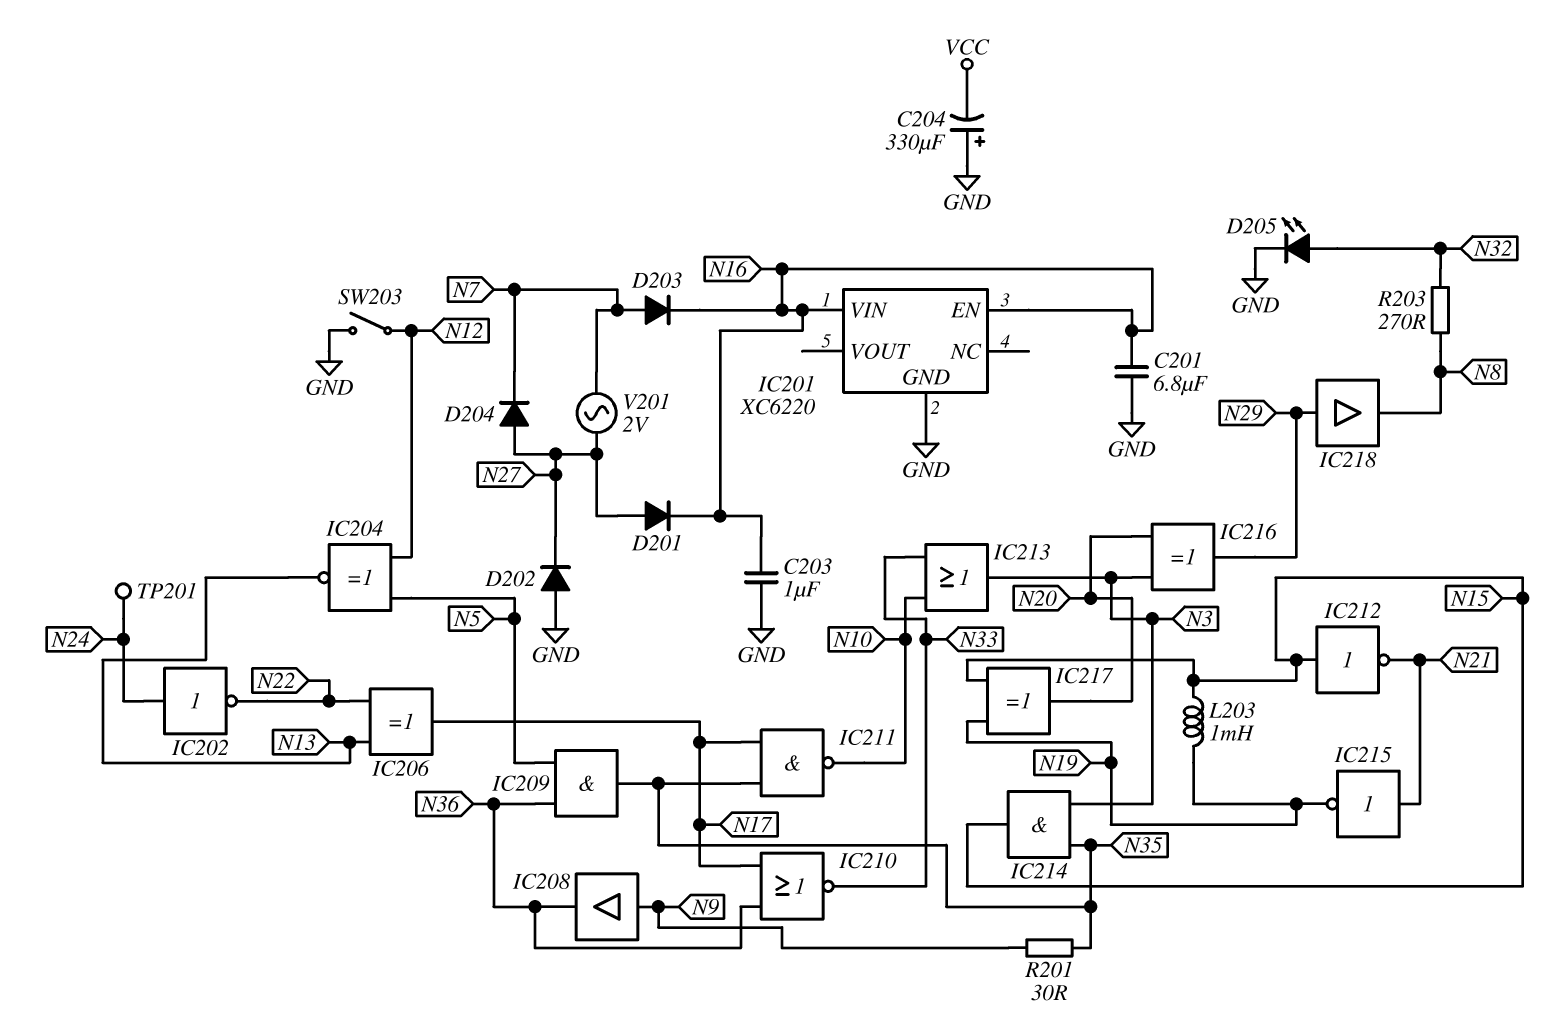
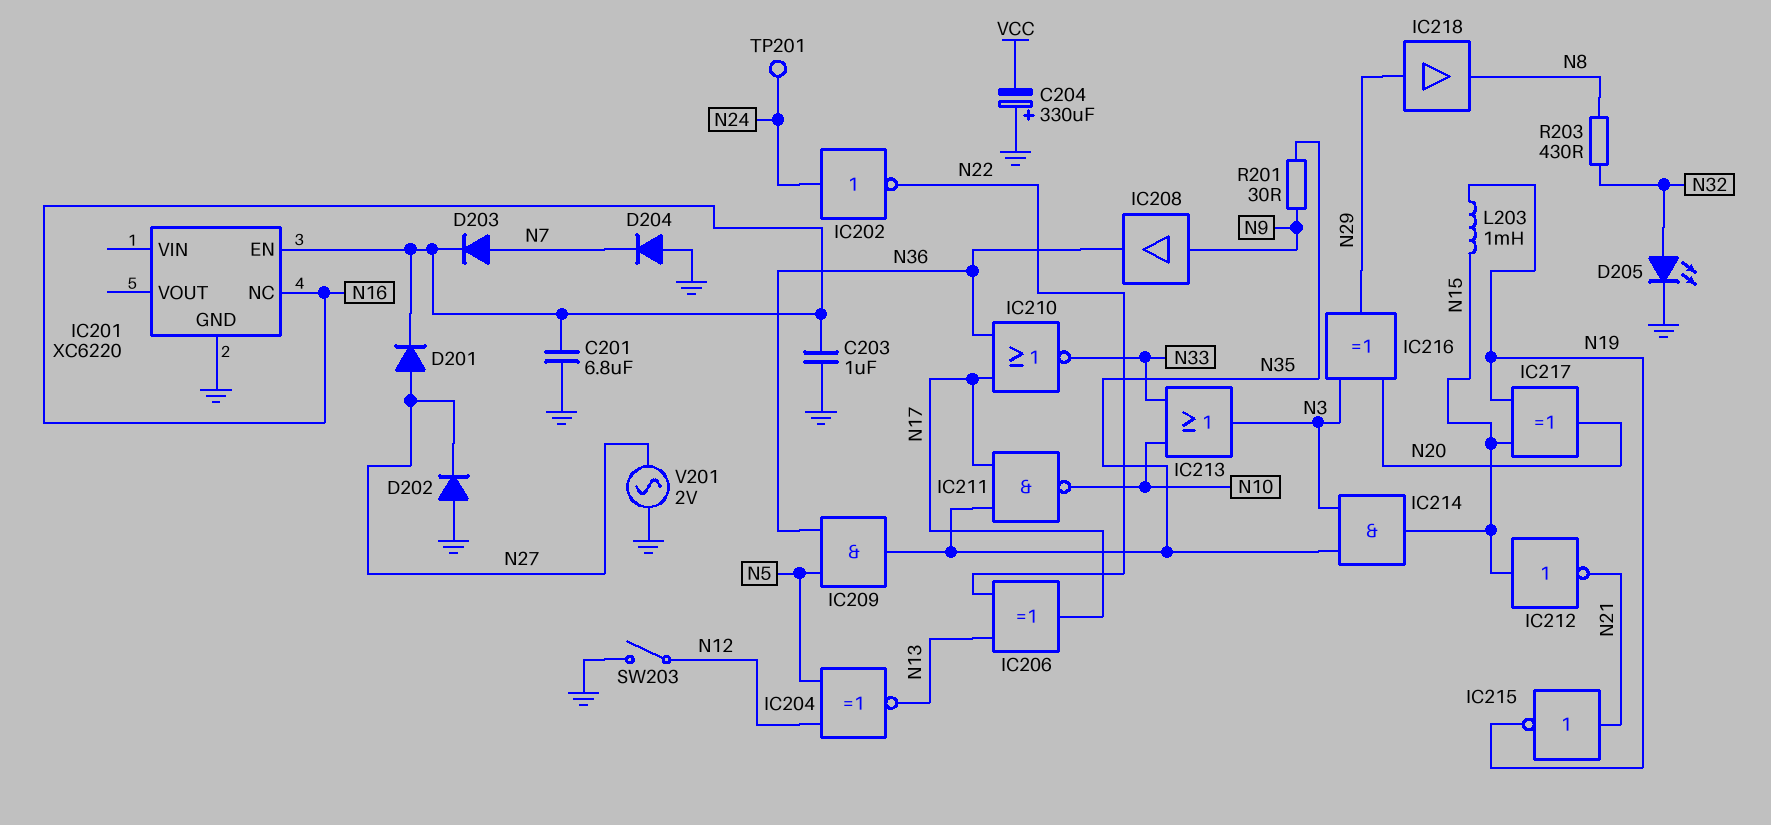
D204: diode (A N27, K N7) -> diode (A GND, K N7)
IC201 pin NC: none -> N16
IC201 pin VIN: N16 -> none
R203: 270 (N8, N32) -> 430 (N8, N32)
V201: AC 2V (N7, N27) -> AC 2V (GND, N27)

